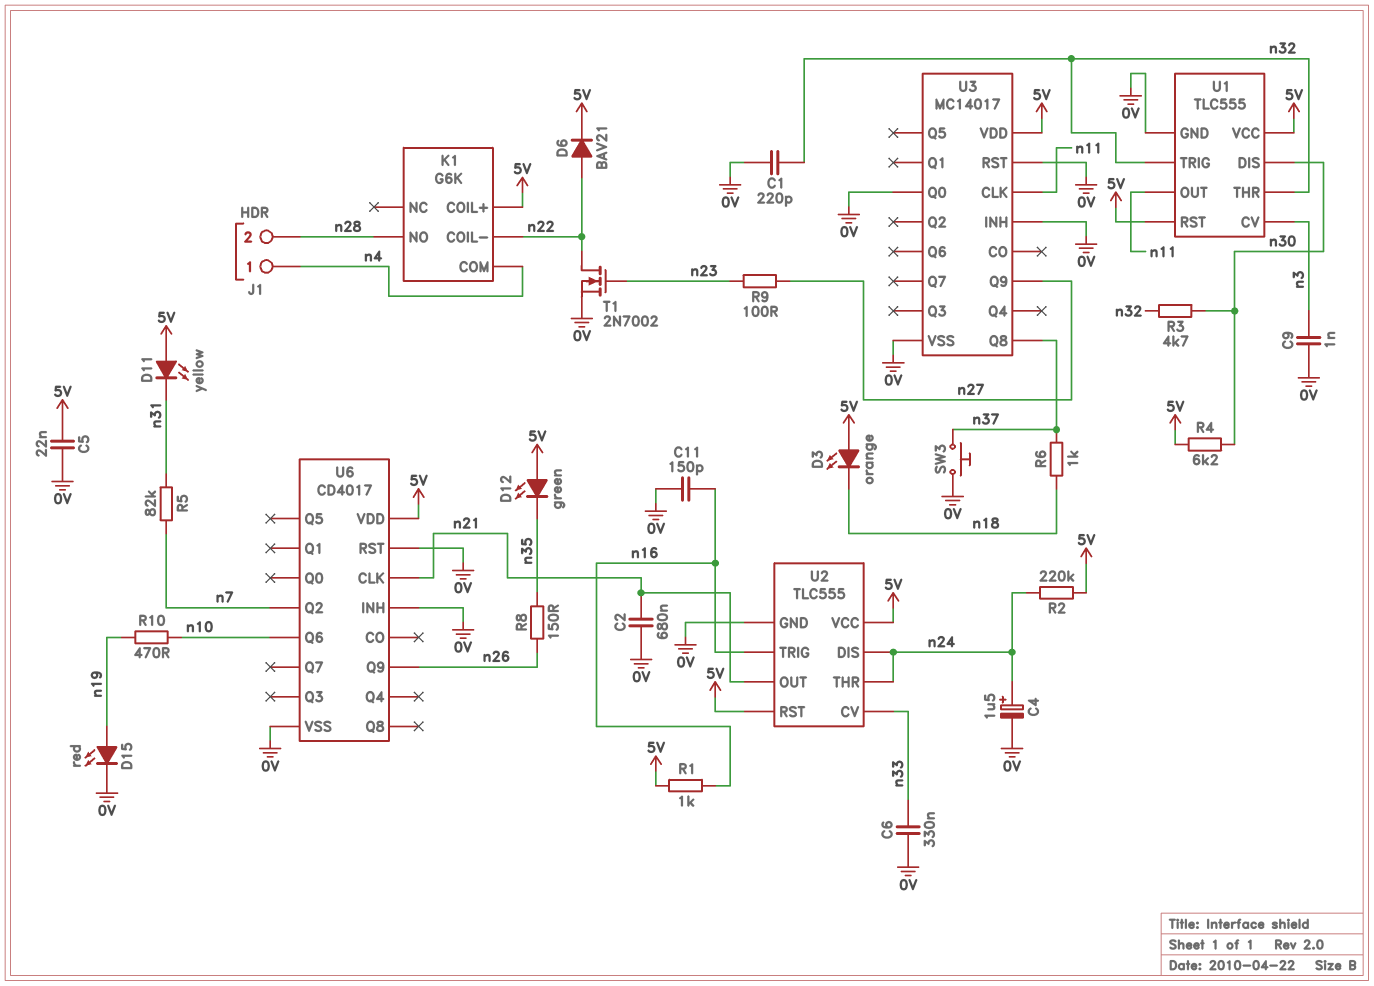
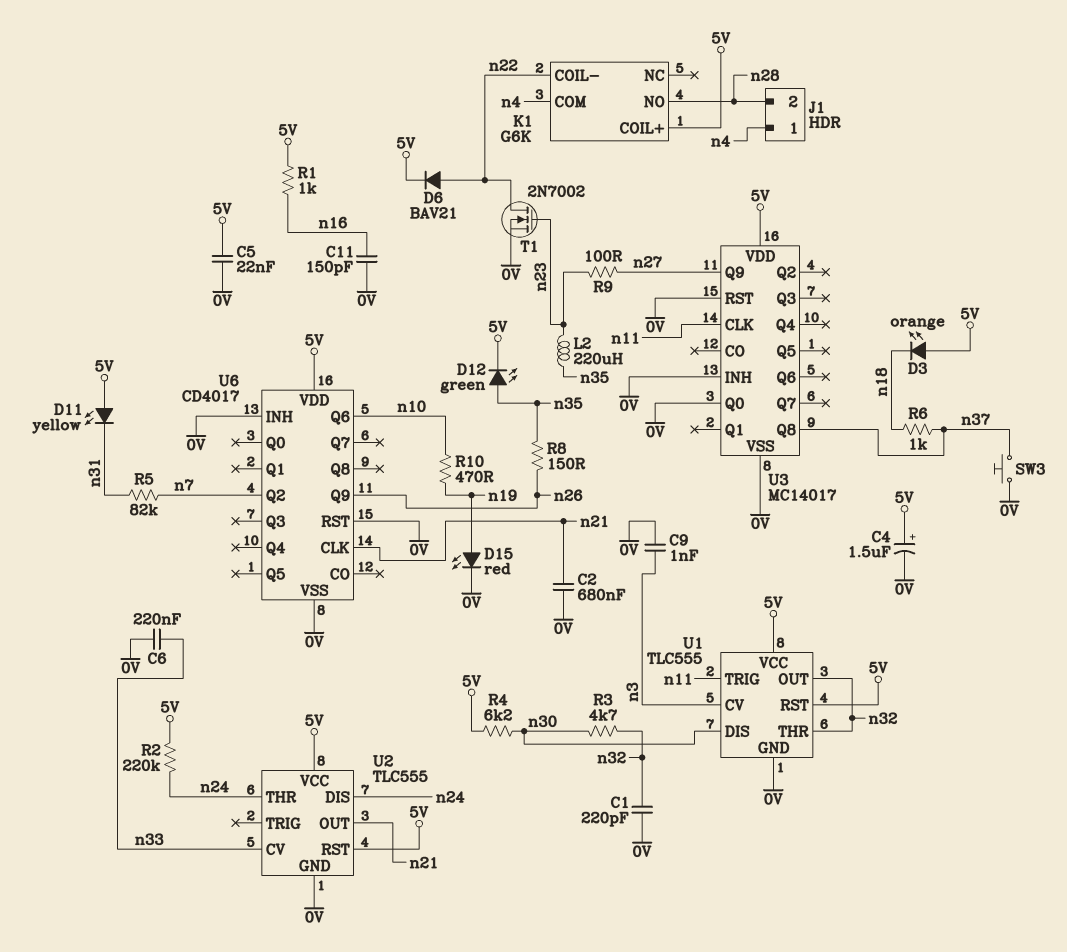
C4: 1.5uF (plus n24, minus 0V) -> 1.5uF (plus 5V, minus 0V)
C6: 330nF (0V, n33) -> 220nF (0V, n33)
D12: LED green (A 5V, K n35) -> LED green (A n35, K 5V)
L2: none -> 220uH (n23, n35)
U1 pin OUT: n11 -> n32
U1 pin TRIG: n32 -> n11
U2 pin TRIG: n16 -> none

